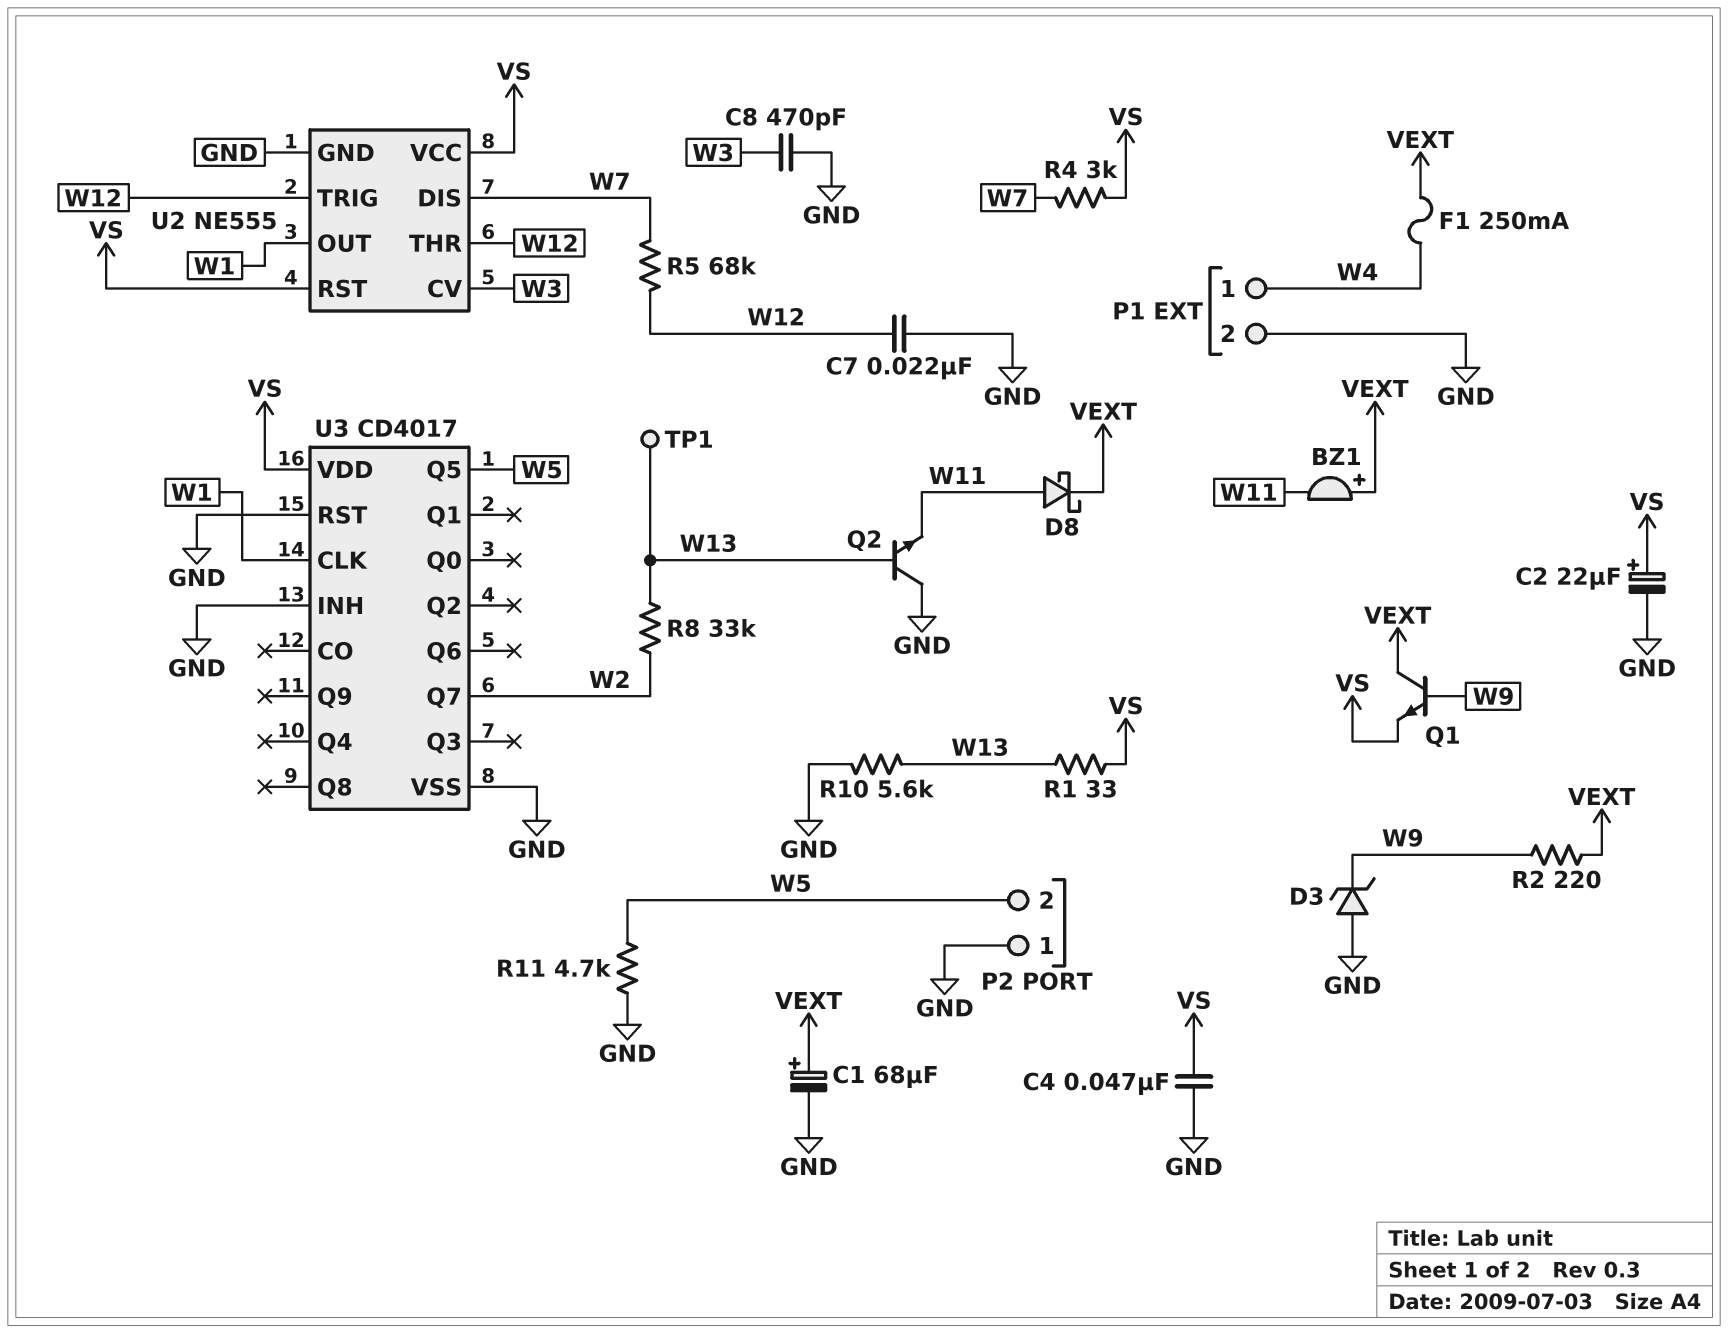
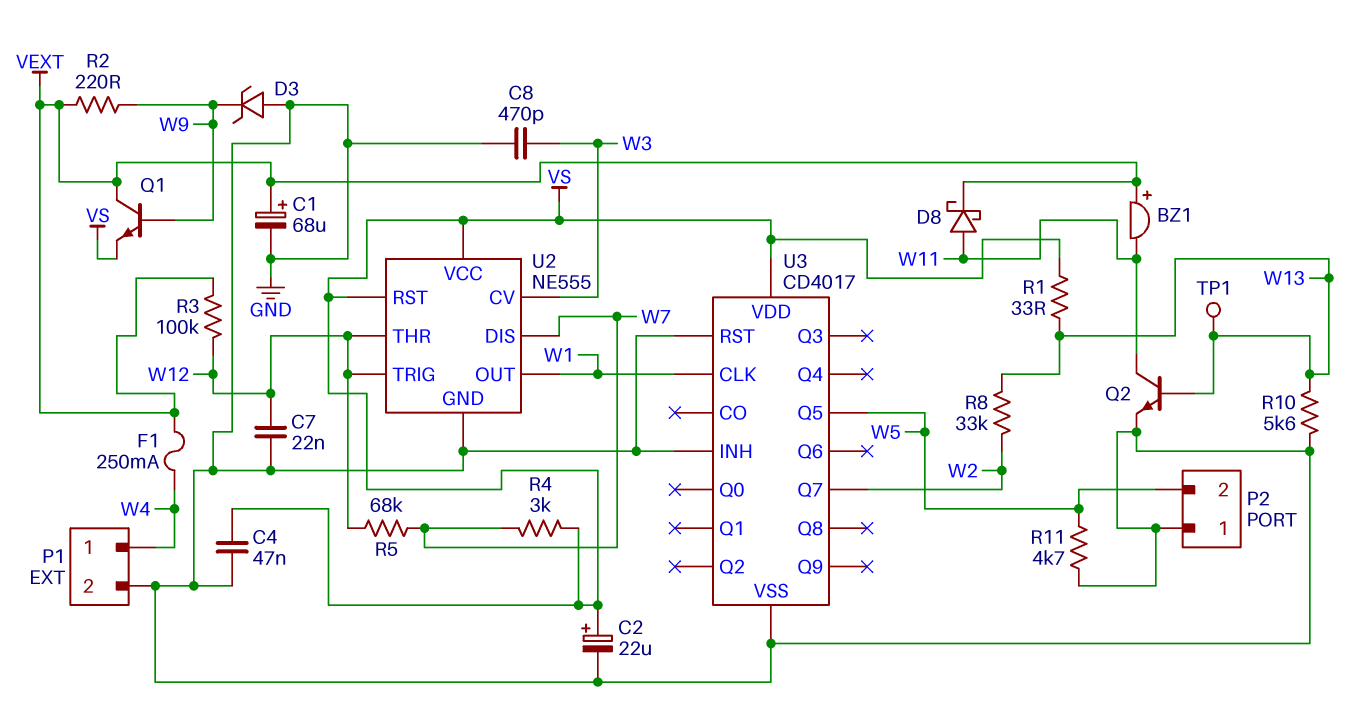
Q2: NPN (B W13, C GND, E W11) -> NPN (B W13, C W11, E GND)
R3: none -> 100k (VEXT, W12)

